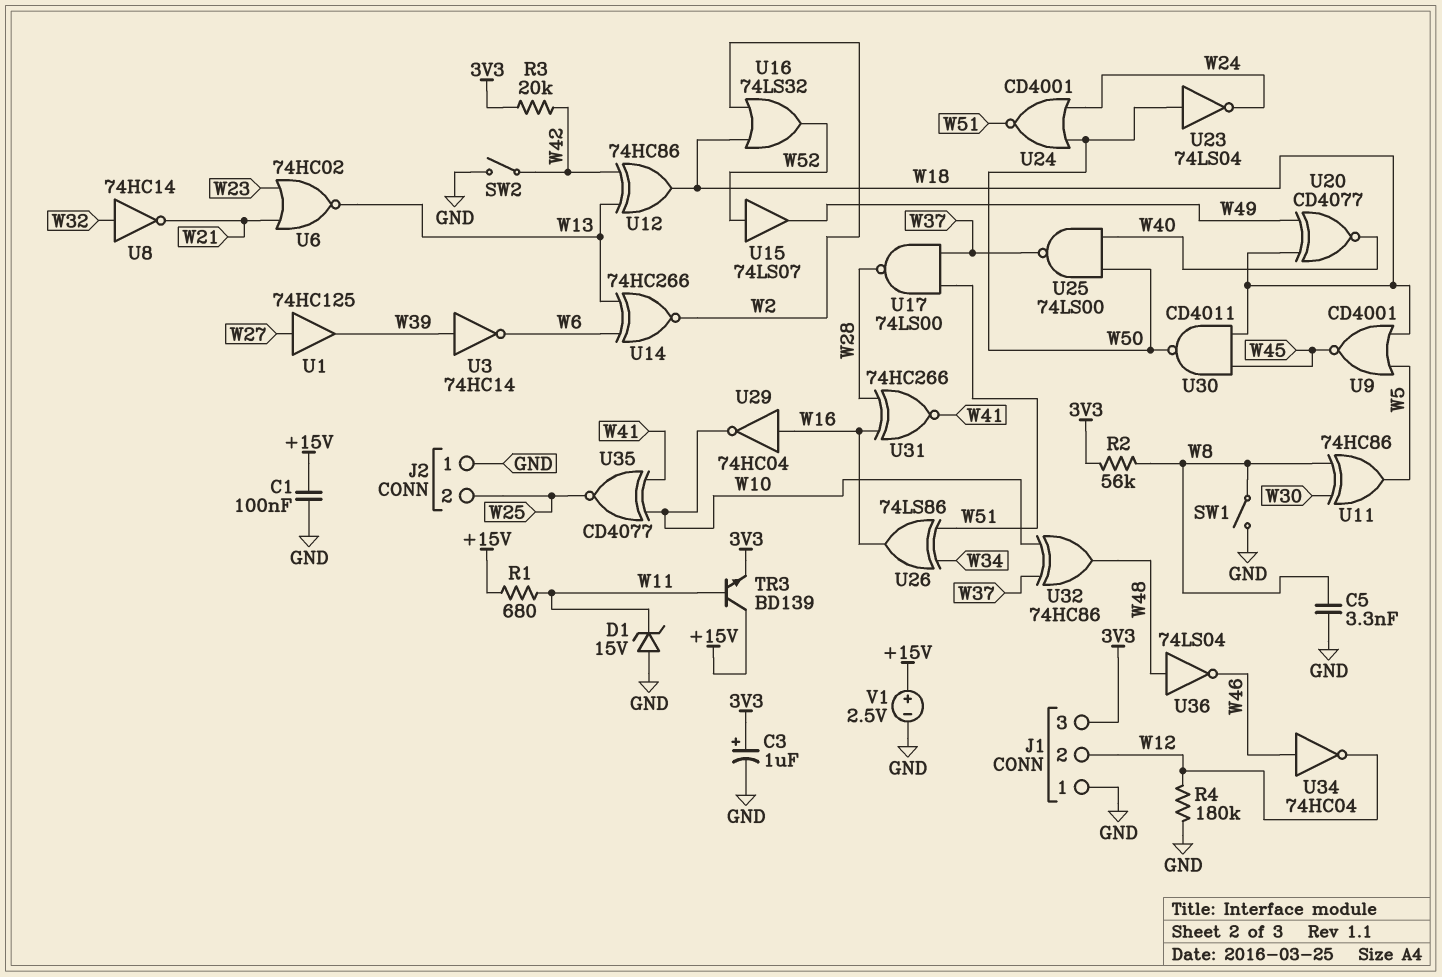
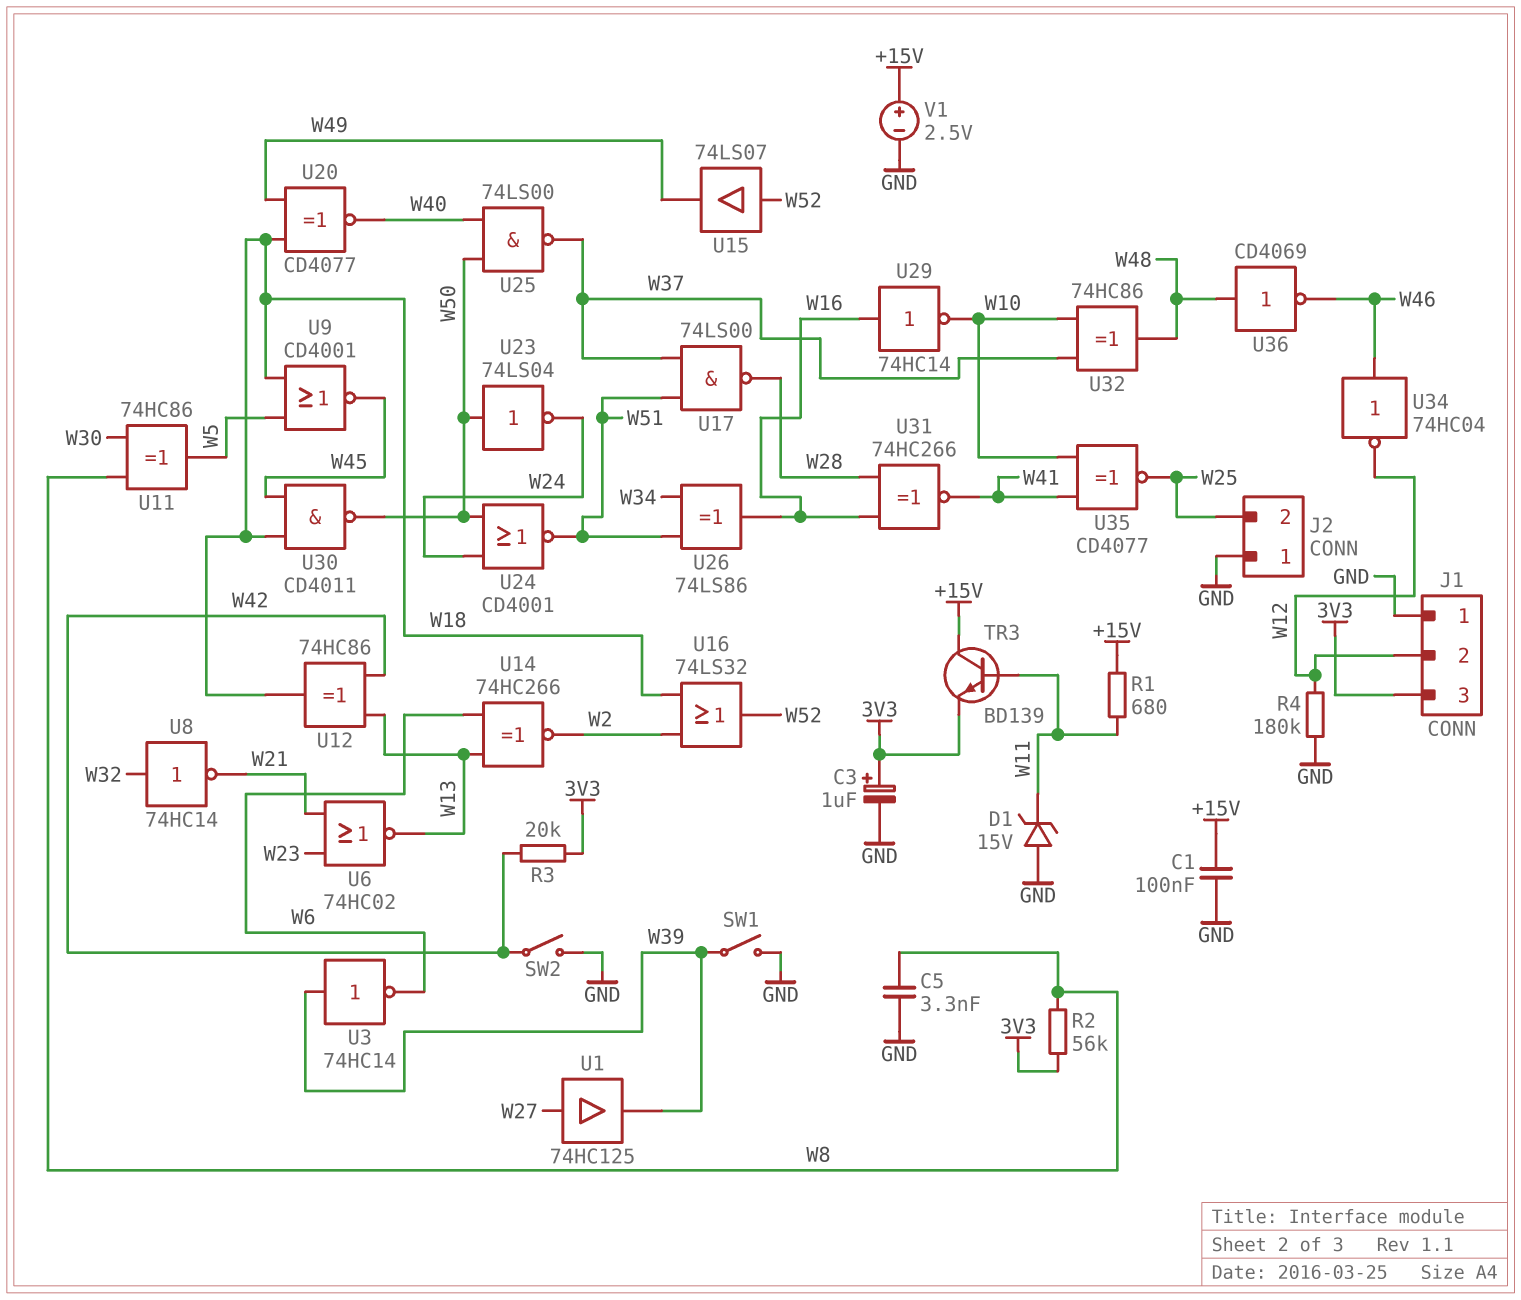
SW1: switch (GND, W8) -> switch (GND, W39)
U29: NOT 74HC04 (in W16, out W10) -> NOT 74HC14 (in W16, out W10)
U36: NOT 74LS04 (in W48, out W46) -> NOT CD4069 (in W48, out W46)

